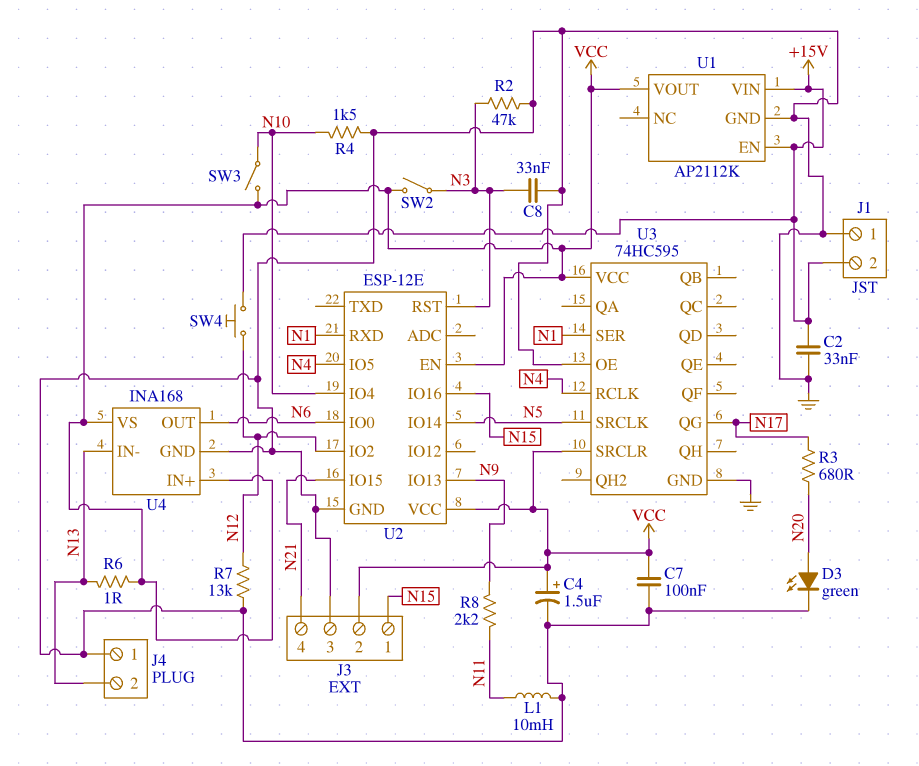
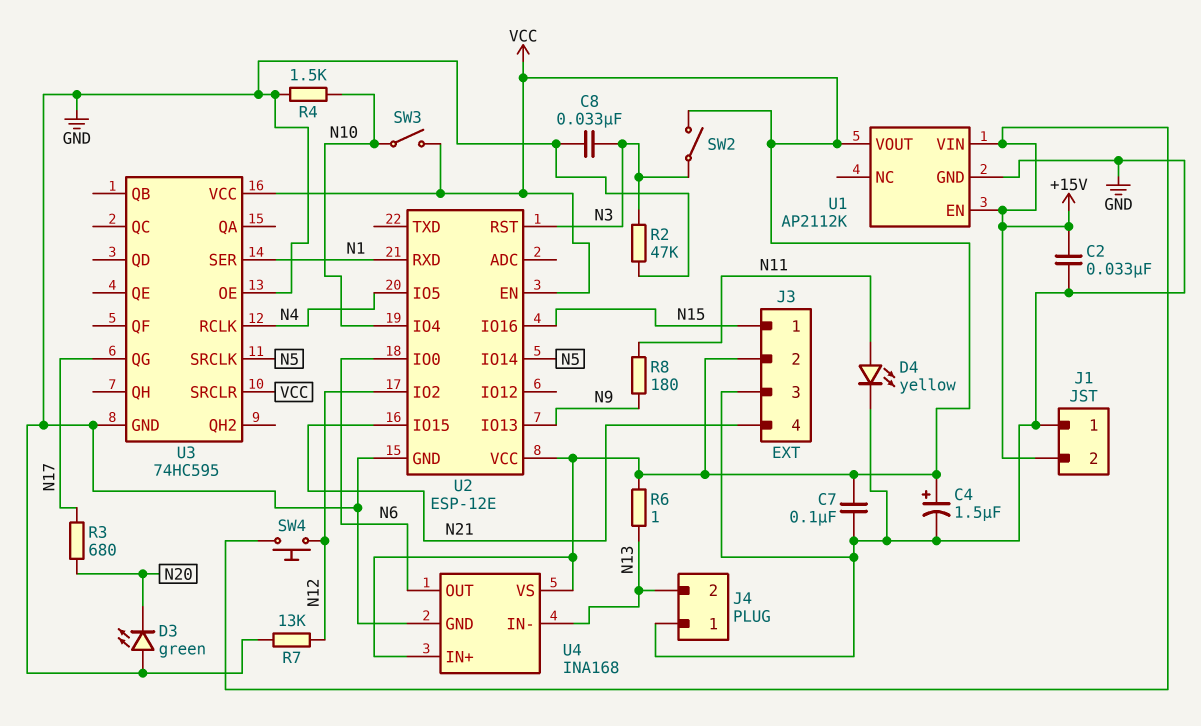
D3: LED green (A N20, K GND) -> LED green (A GND, K N20)
D4: none -> LED yellow (A N11, K GND)
L1: 10mH (GND, N11) -> none
R8: 2.2k (N9, N11) -> 180 (N9, N11)

